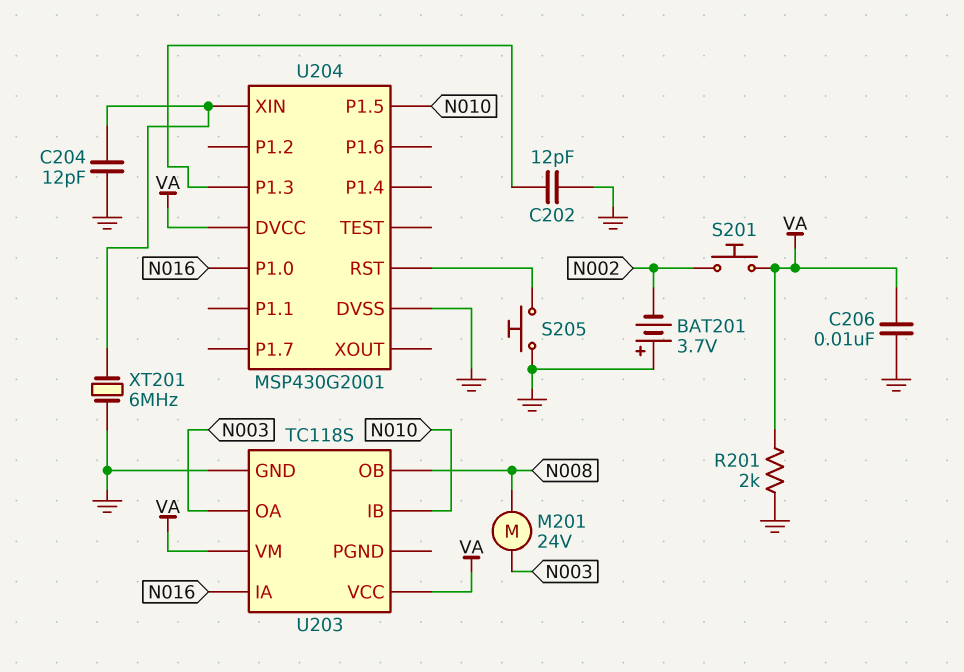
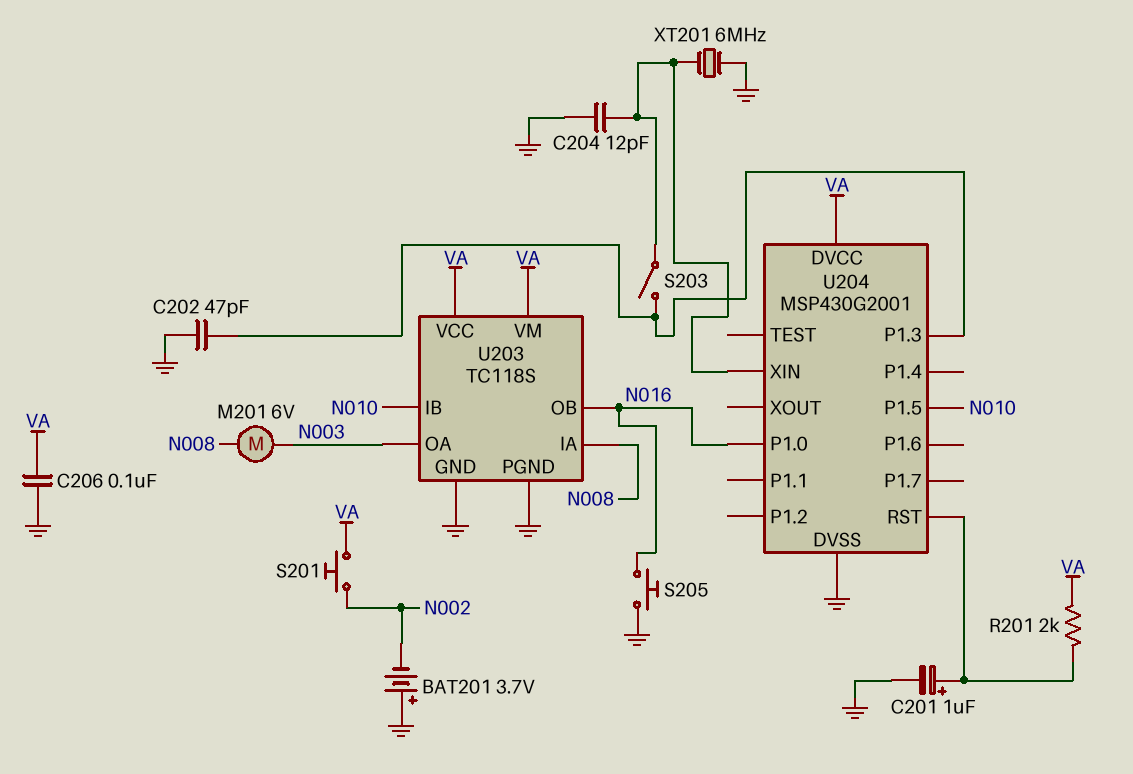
C201: none -> 1uF (plus U204/RST, minus GND)
C202: 12pF (GND, U204/P1.3) -> 47pF (GND, U204/P1.3)
C206: 10nF (GND, VA) -> 100nF (GND, VA)
M201: motor 24V (N003, N008) -> motor 6V (N003, N008)
R201: 2k (GND, VA) -> 2k (U204/RST, VA)
S203: none -> switch (U204/P1.3, U204/XIN)
S205: button (GND, U204/RST) -> button (GND, N016)
U203 pin IA: N016 -> N008
U203 pin OB: N008 -> N016
U203 pin PGND: none -> GND

